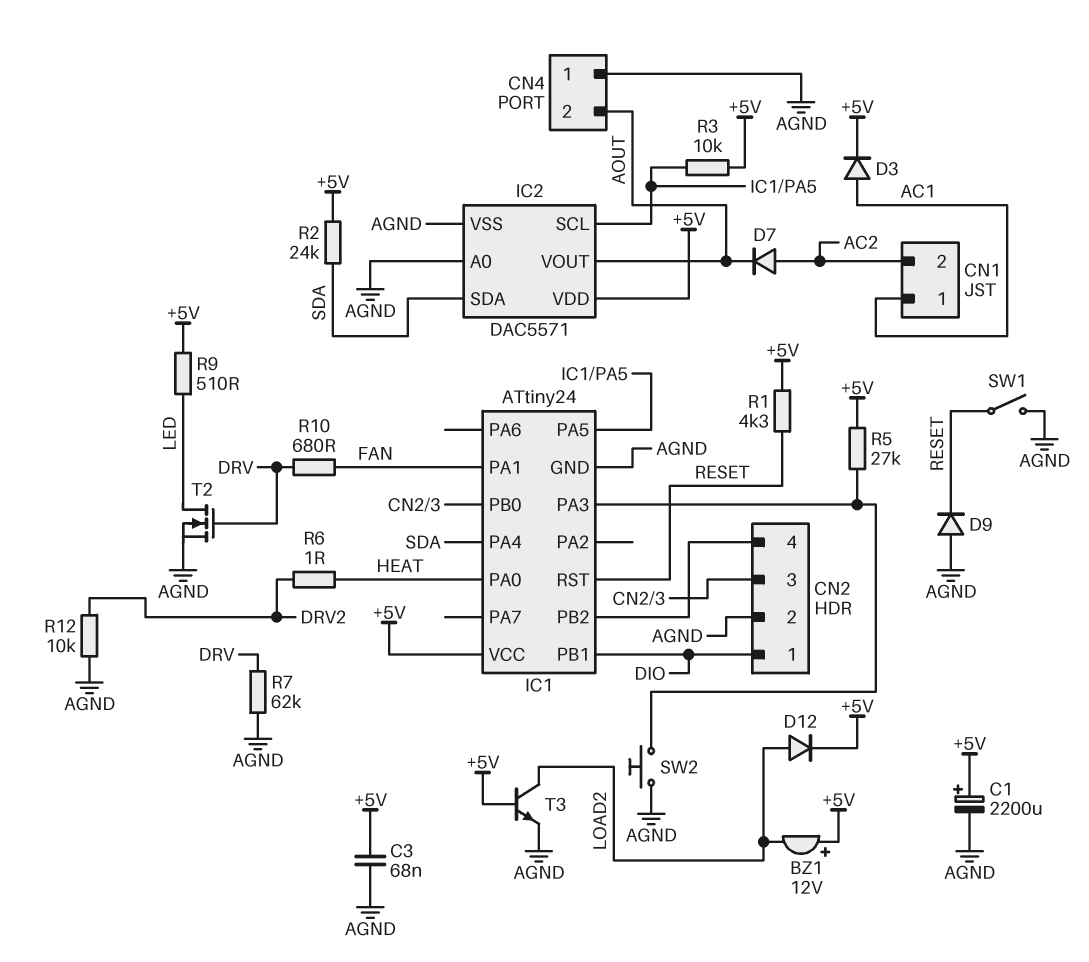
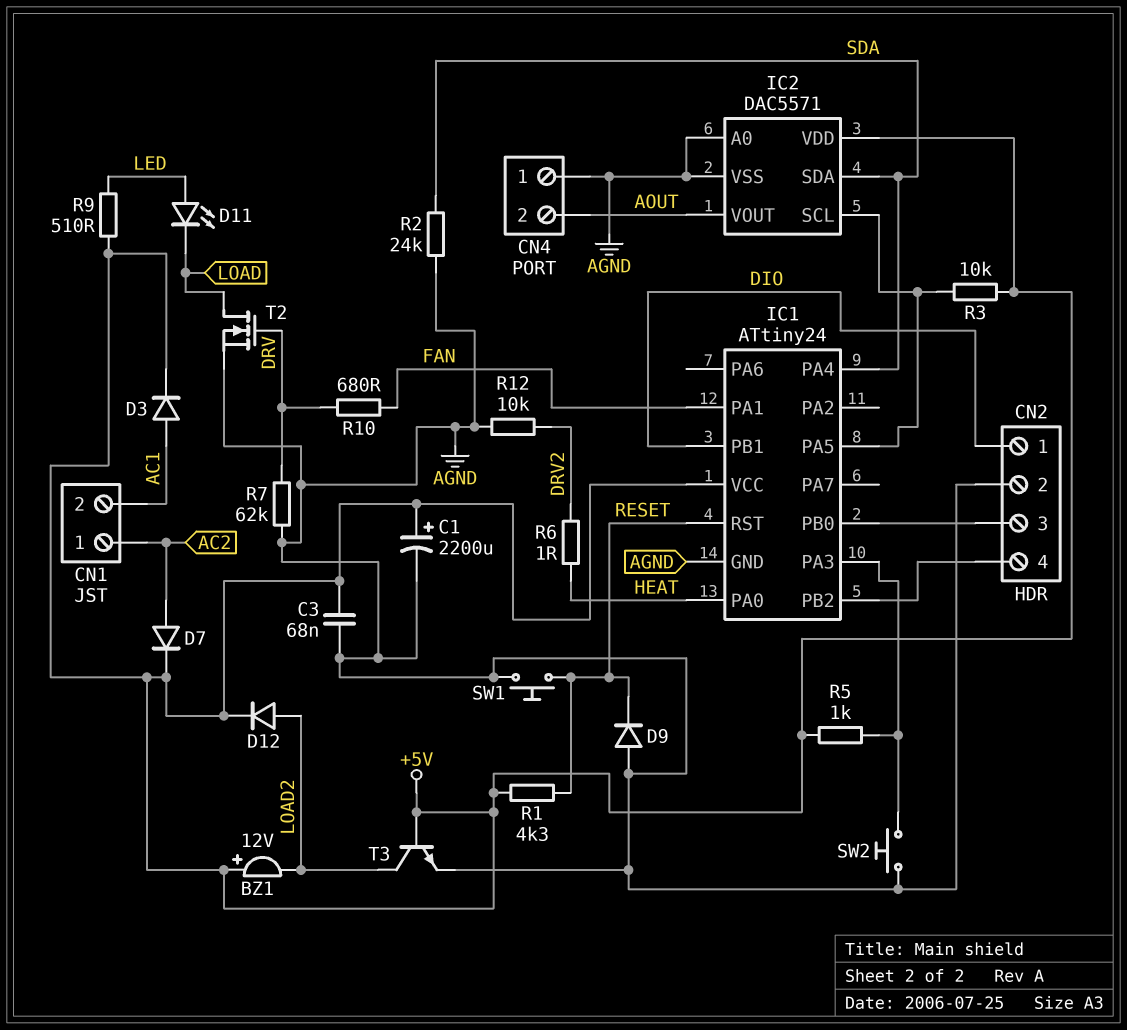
CN1 pin 1: AC1 -> AC2
CN1 pin 2: AC2 -> AC1
D7: diode (A AC2, K AOUT) -> diode (A AC2, K +5V)
D11: none -> LED (A LED, K LOAD)
R2: 24k (+5V, SDA) -> 24k (AGND, SDA)
R5: 27k (+5V, IC1/PA3) -> 1k (+5V, IC1/PA3)
SW1: switch (AGND, RESET) -> button (AGND, RESET)
T2: NMOS (G DRV, D LED, S AGND) -> NMOS (G DRV, D LOAD, S AGND)

